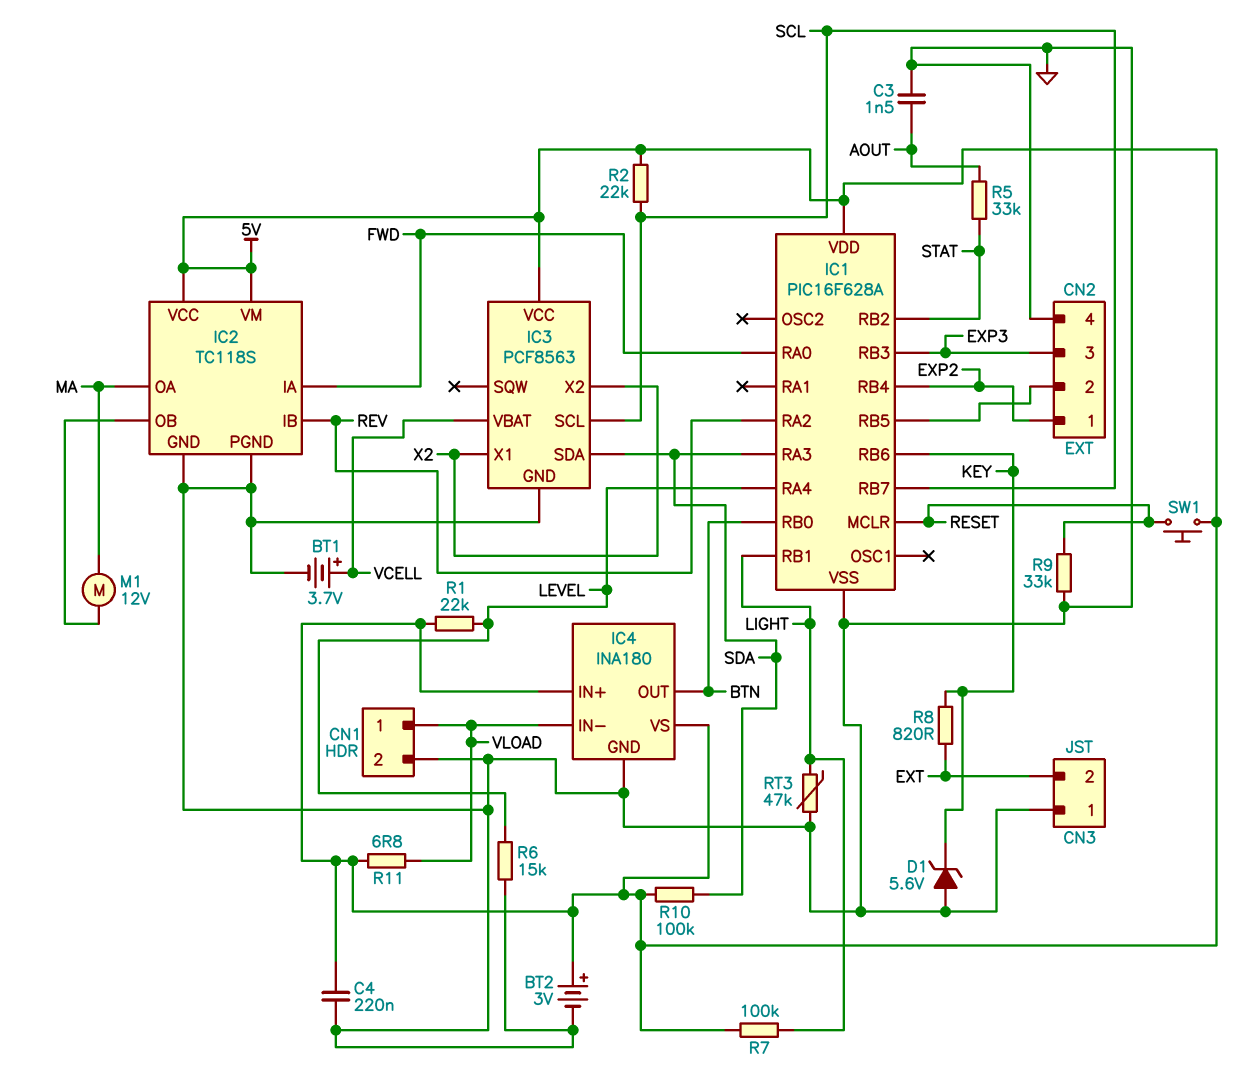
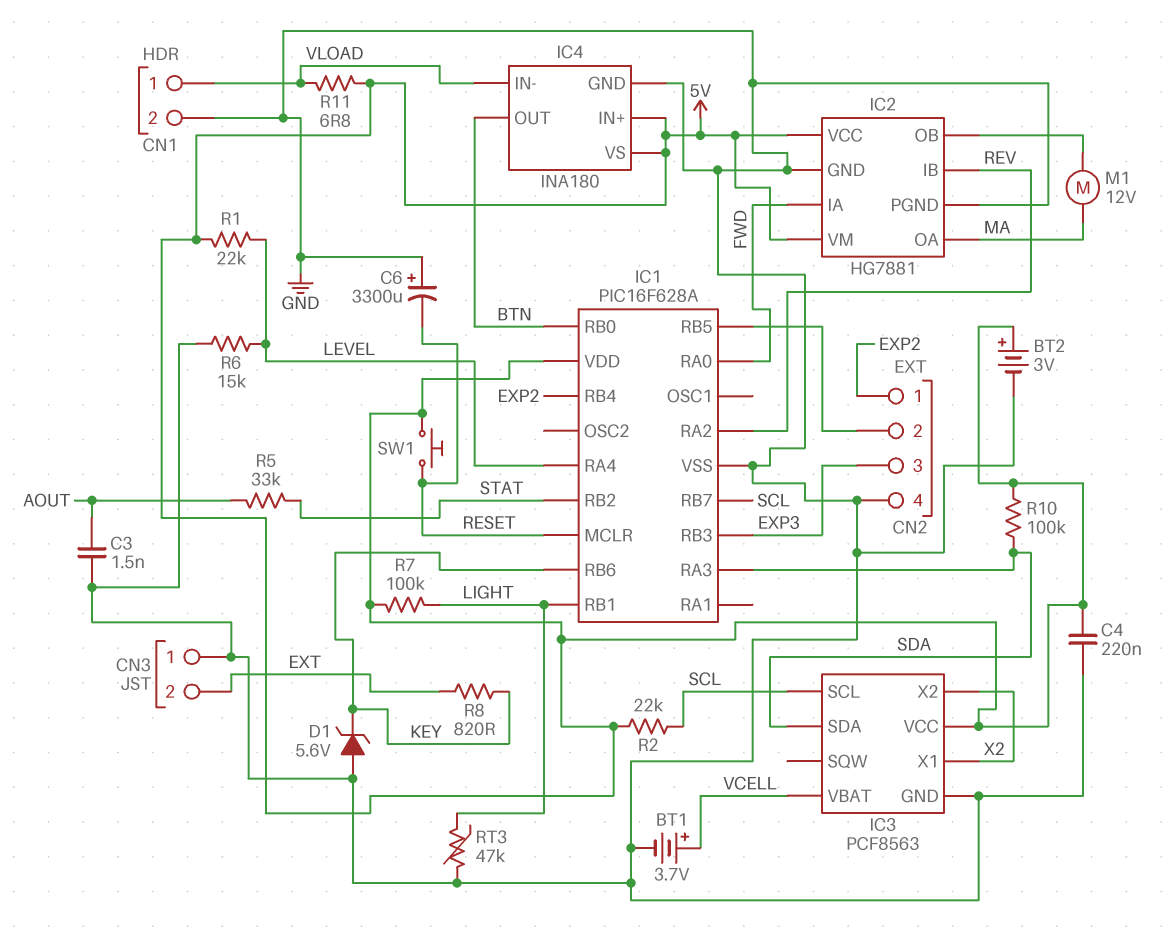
C6: none -> 3300uF (plus GND, minus RESET)
IC2: TC118S -> HG7881
R9: 33k (GND, RESET) -> none

